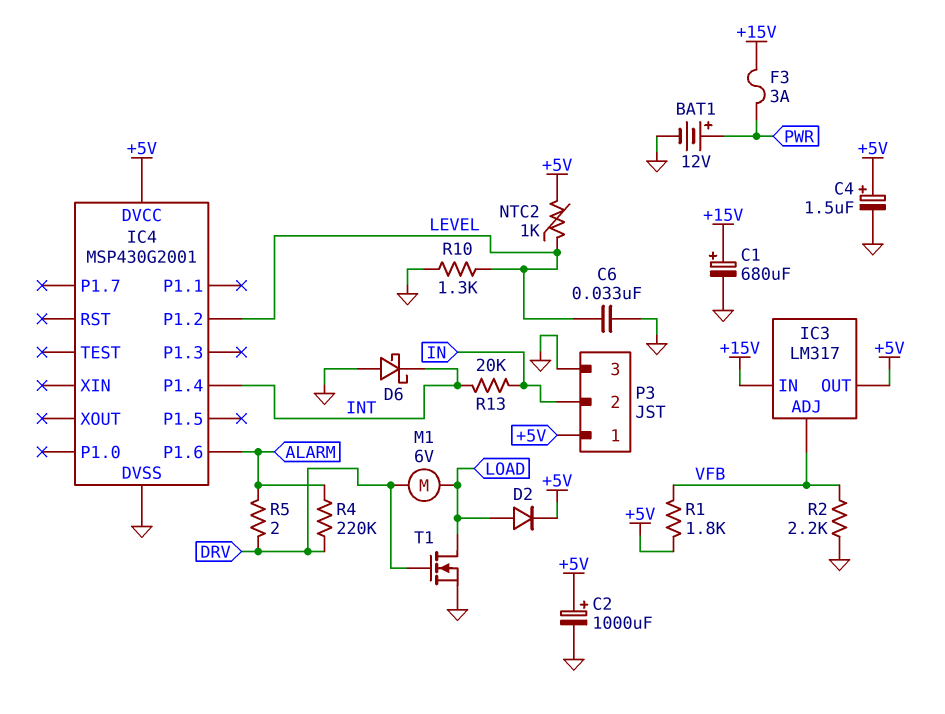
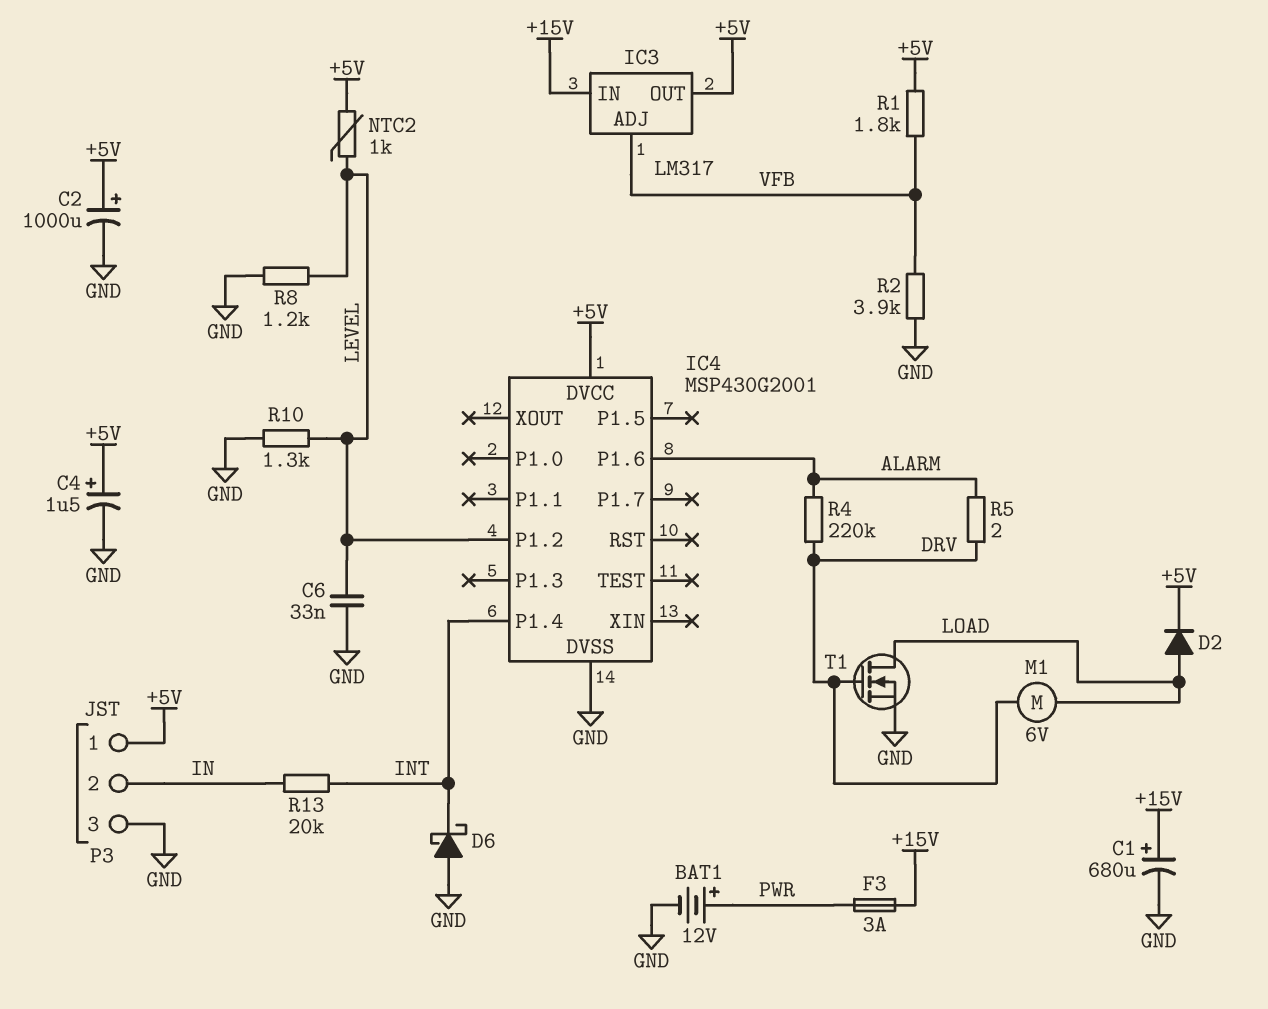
R2: 2.2k (GND, VFB) -> 3.9k (GND, VFB)
R8: none -> 1.2k (GND, LEVEL)

